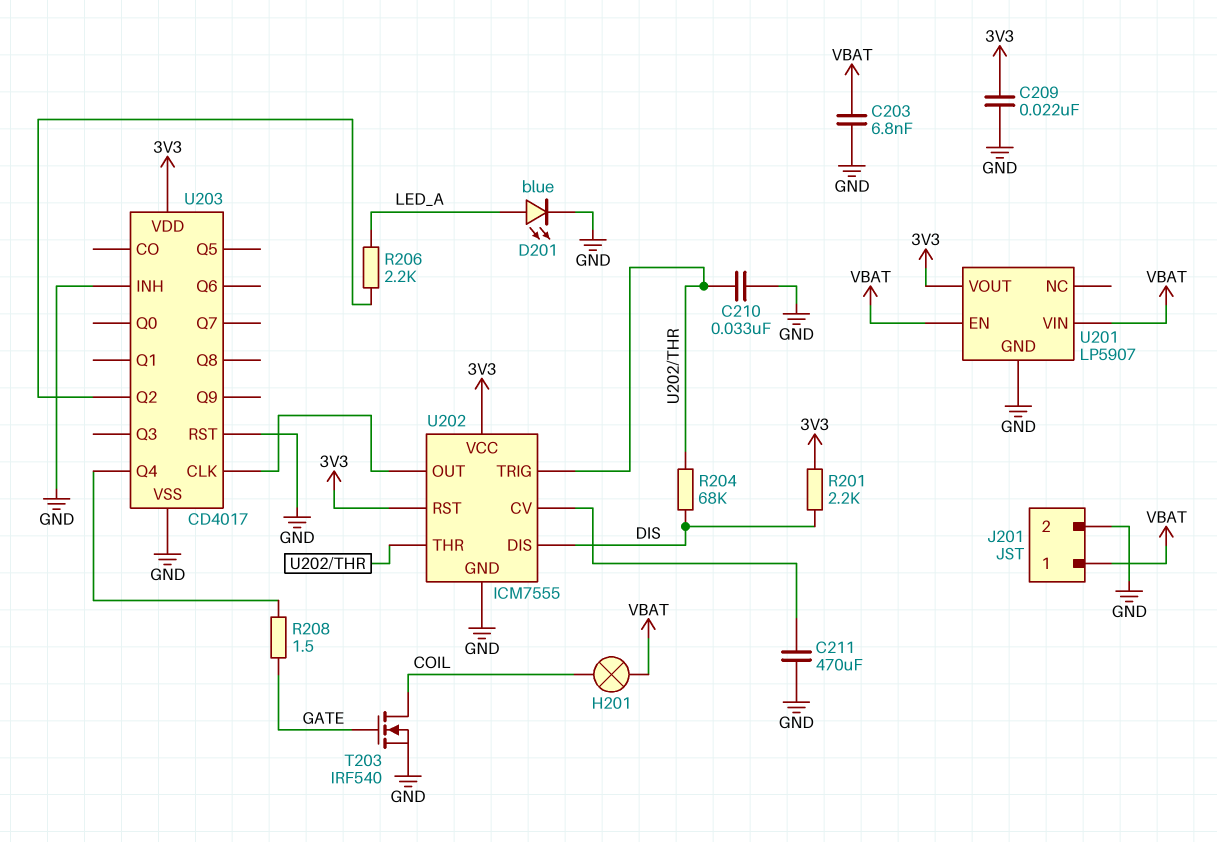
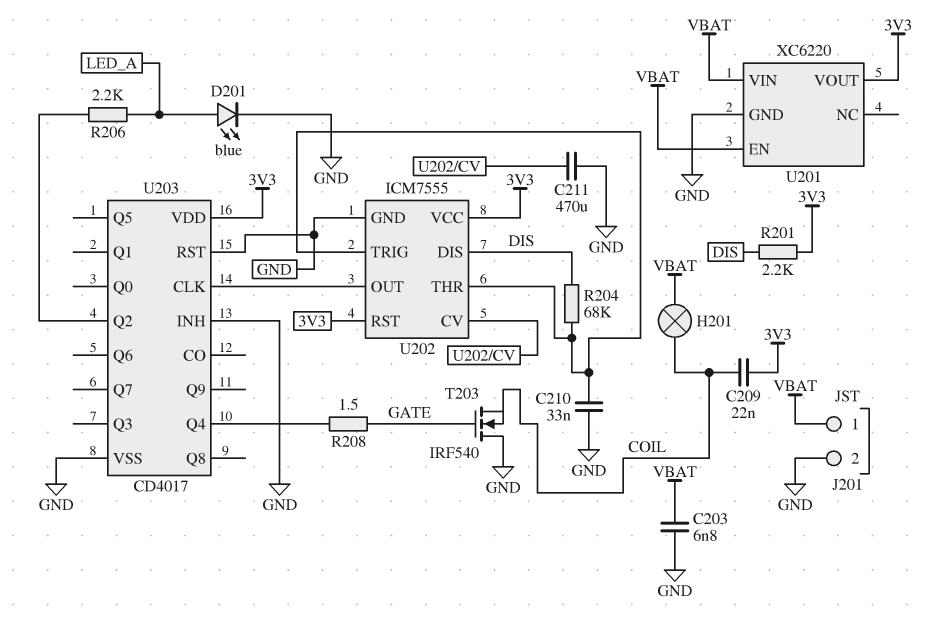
C209: 22nF (3V3, GND) -> 22nF (3V3, COIL)
T203: NMOS IRF540 (G GATE, D COIL, S GND) -> NMOS IRF540 (G GATE, D GND, S COIL)
U201: LP5907 -> XC6220

